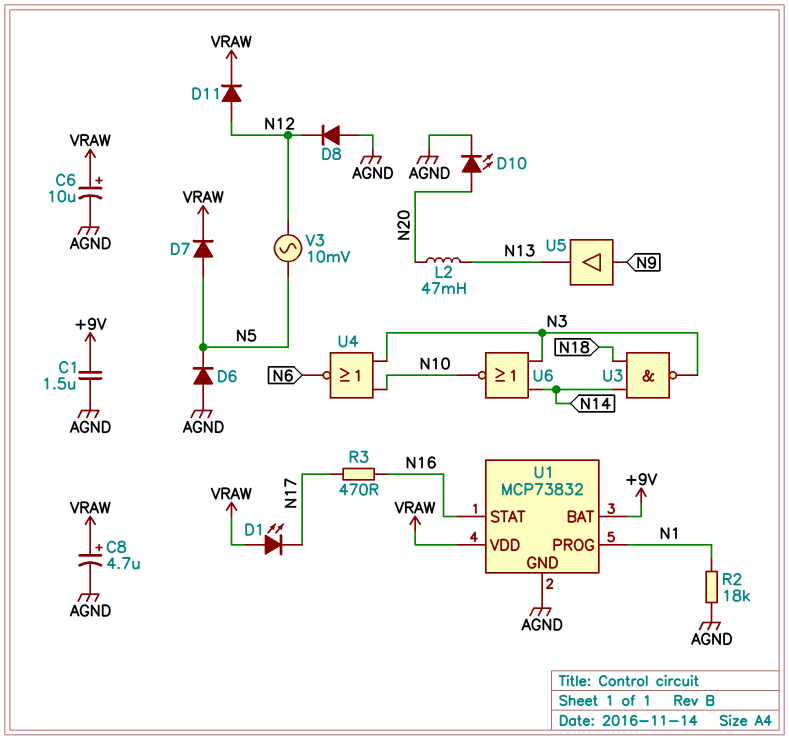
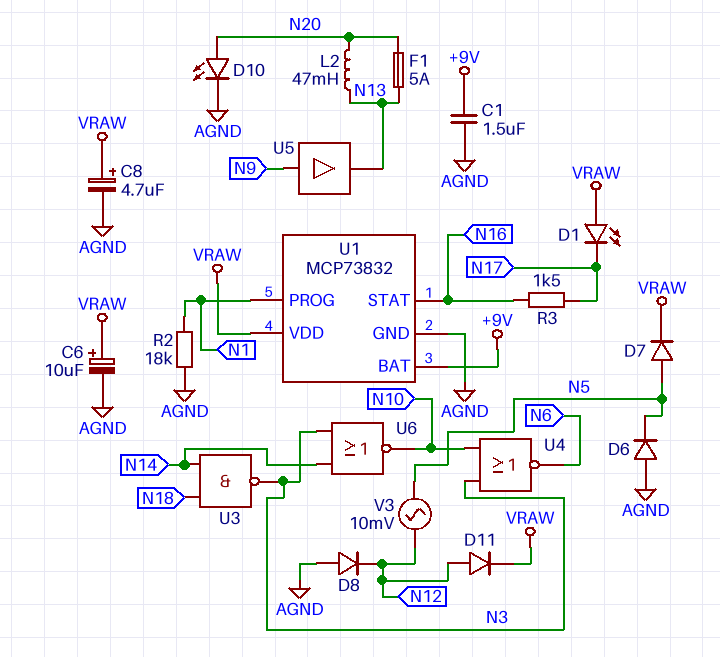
F1: none -> 5A (N13, N20)
R3: 470 (N16, N17) -> 1.5k (N16, N17)

